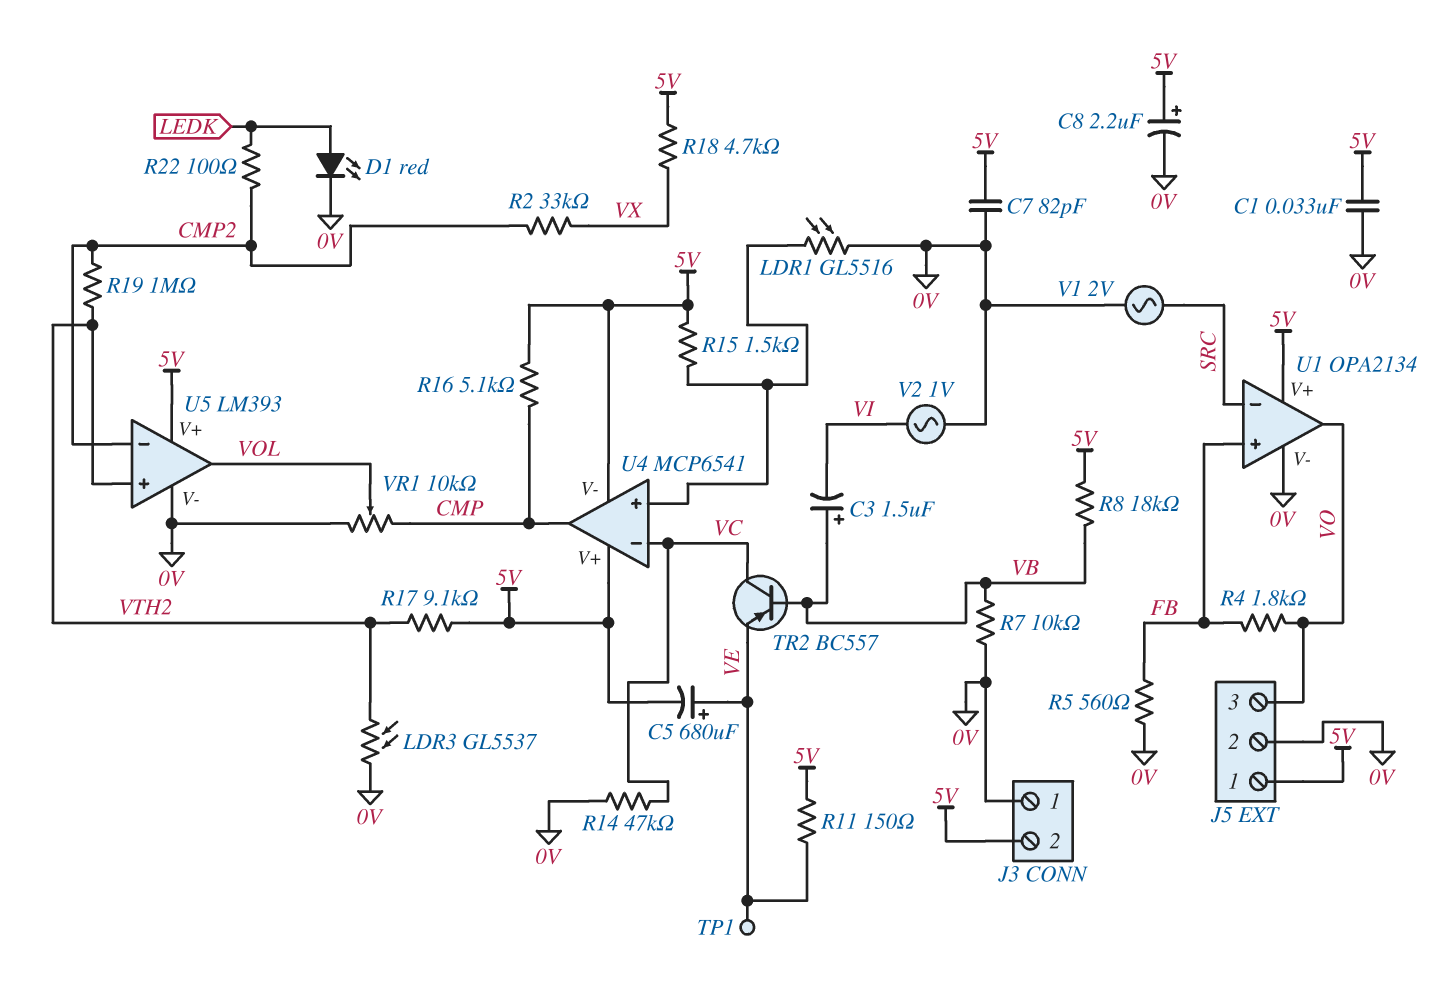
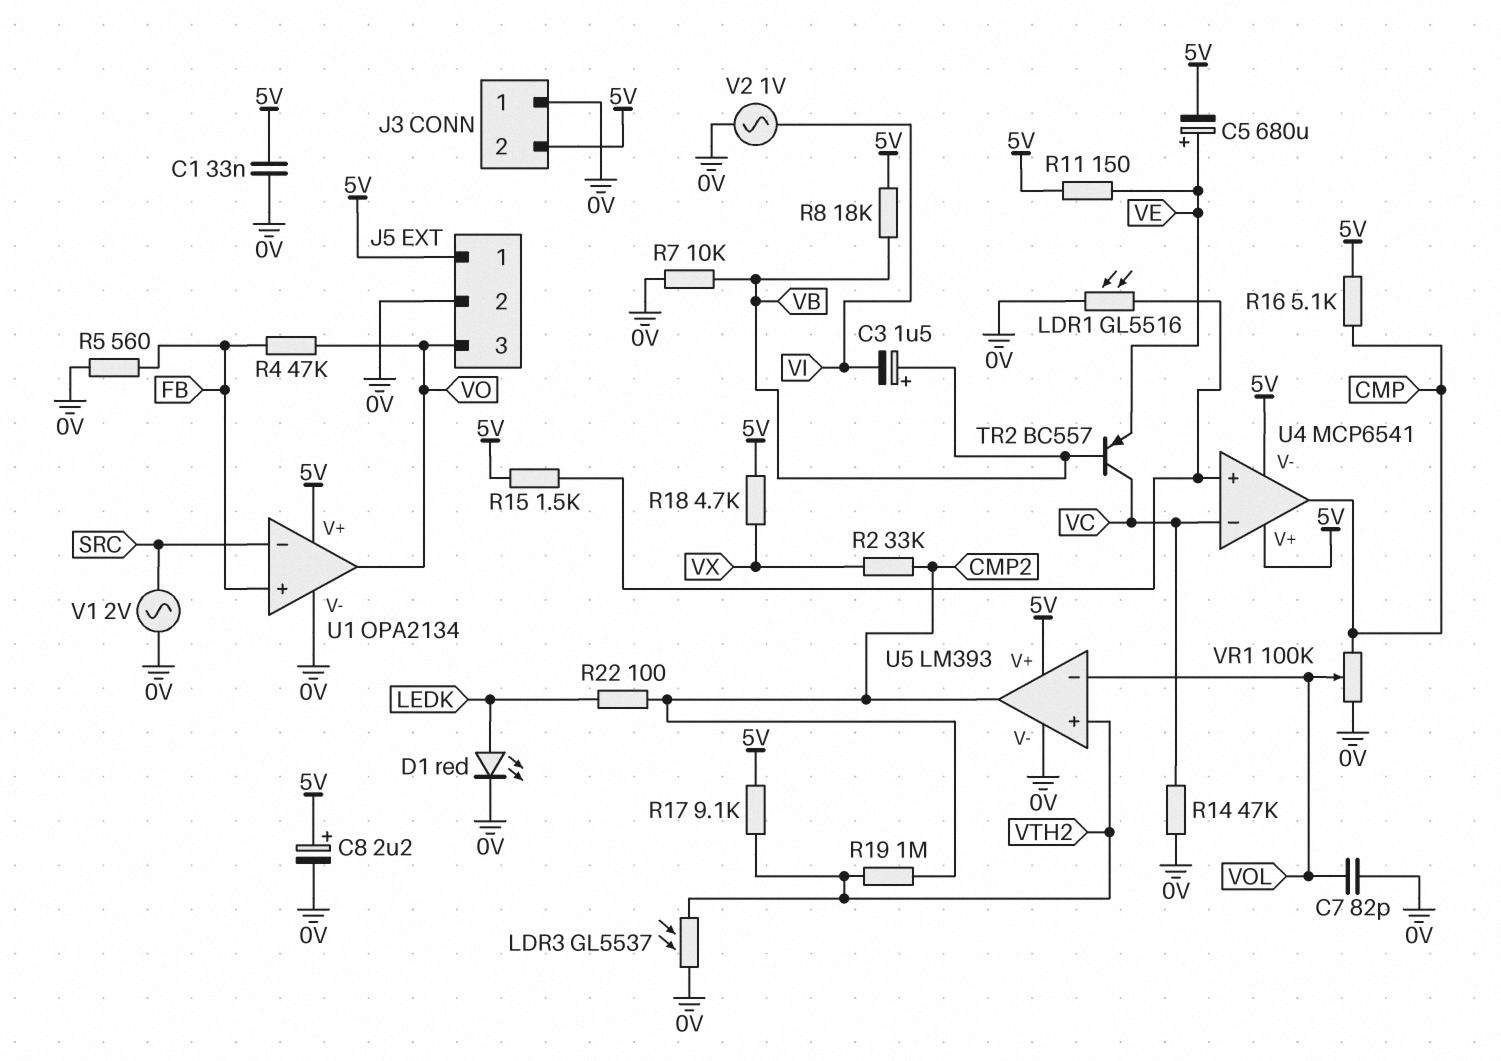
C7: 82pF (0V, 5V) -> 82pF (0V, VOL)
R4: 1.8k (FB, VO) -> 47k (FB, VO)
TP1: test point (VE) -> none
U5 pin in-: CMP2 -> VOL
U5 pin out: VOL -> CMP2
VR1: 10k (0V, CMP, wiper VOL) -> 100k (0V, CMP, wiper VOL)

